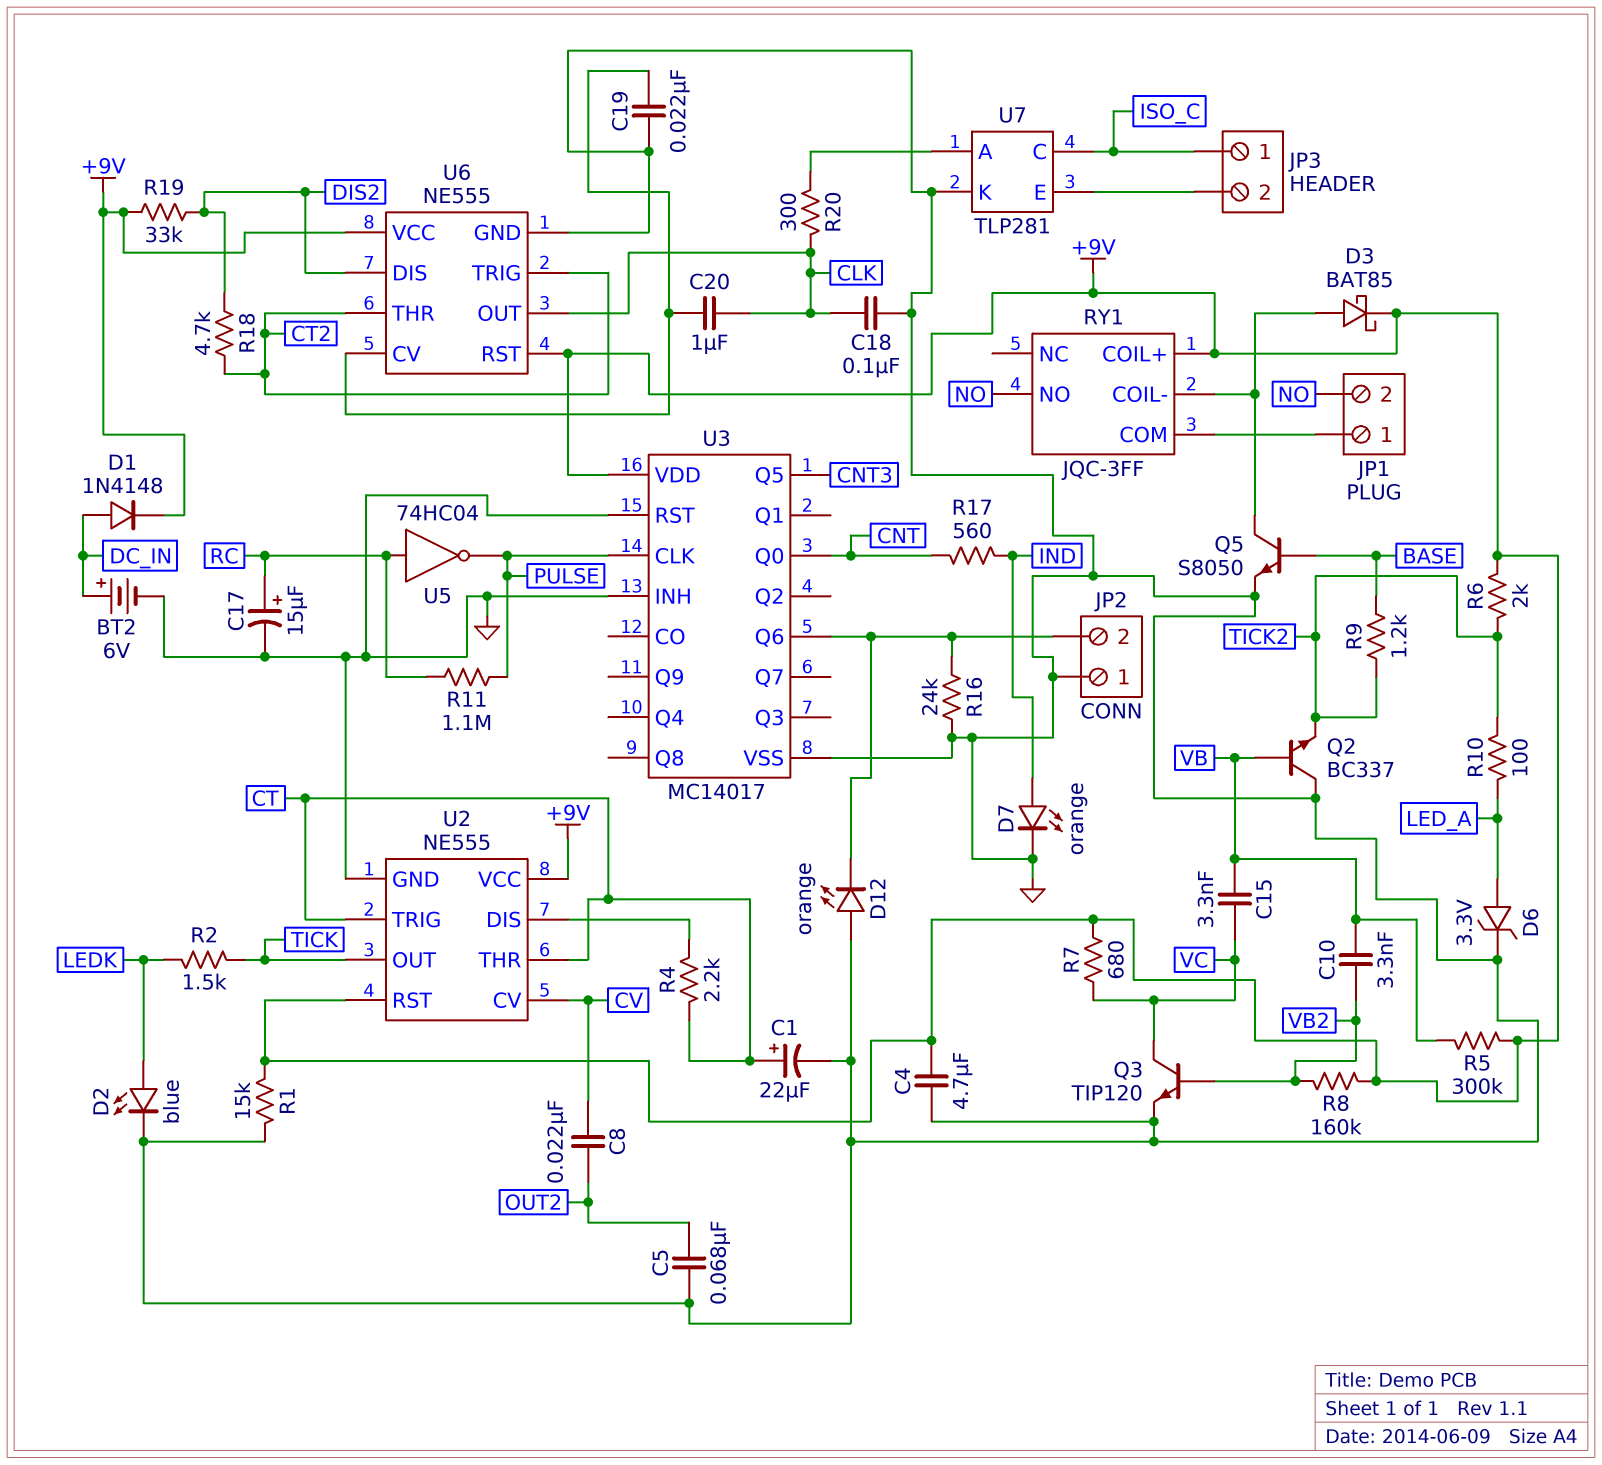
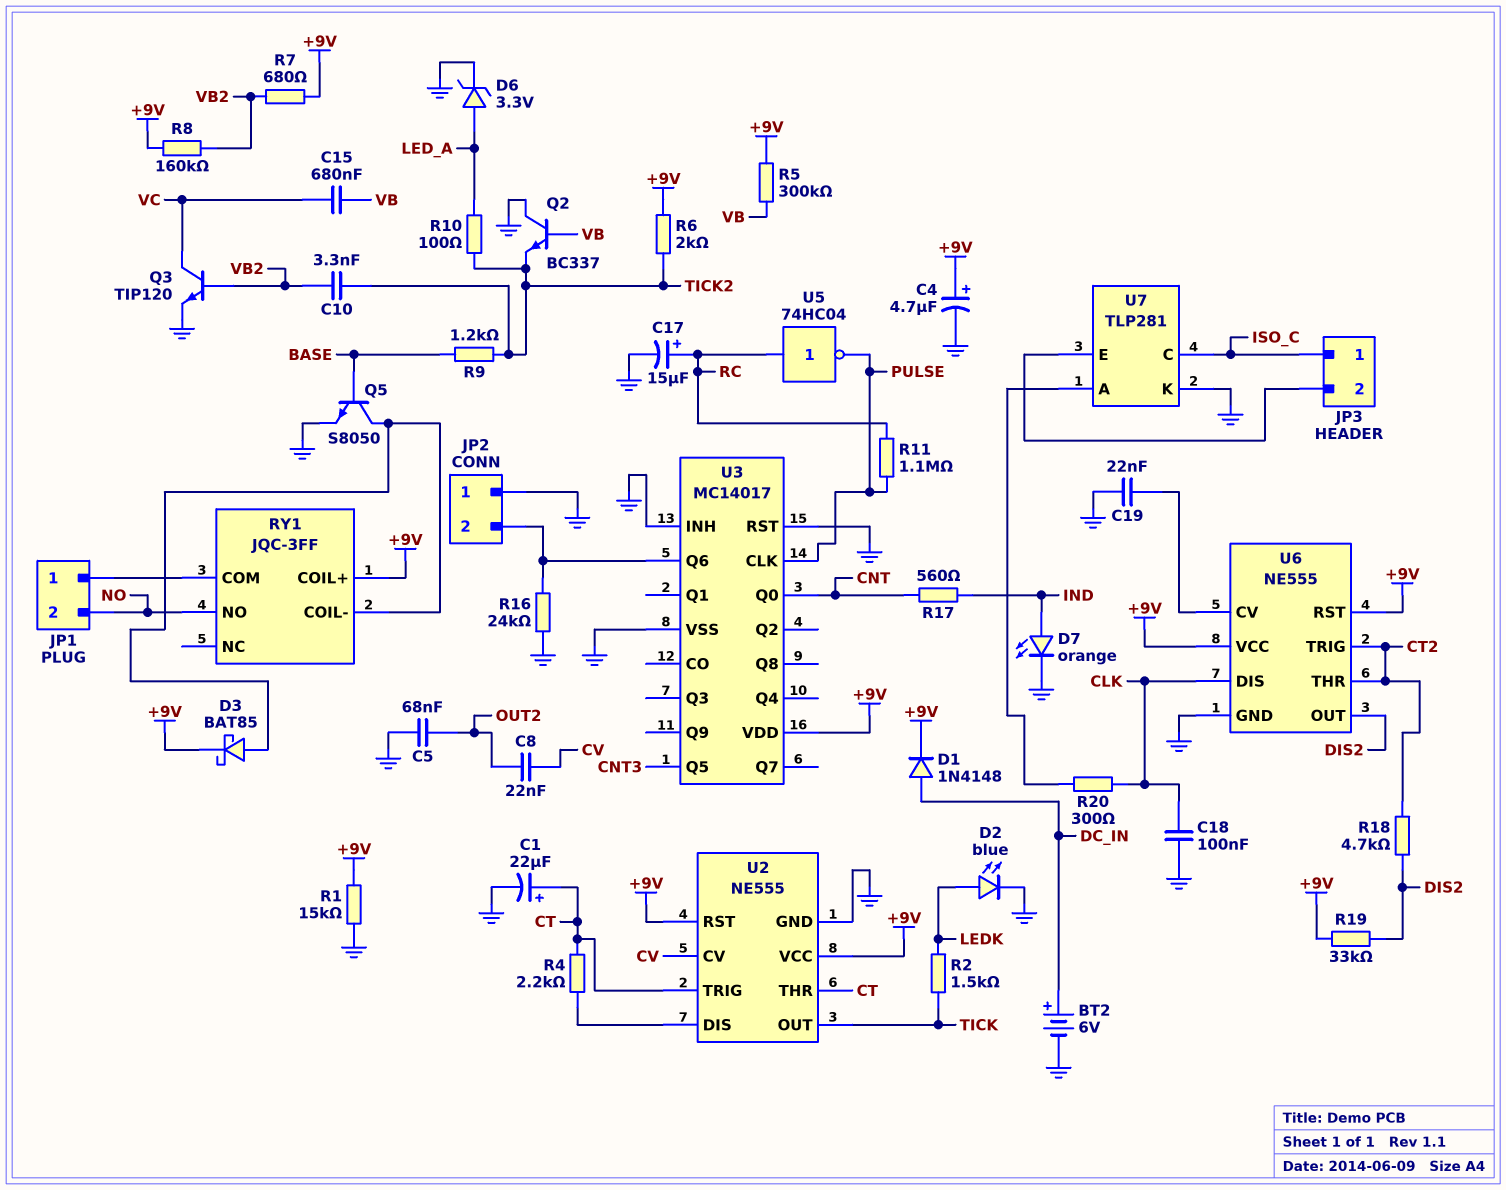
C4: 4.7uF (+9V, GND) -> 4.7uF (plus +9V, minus GND)
C10: 3.3nF (VB, VB2) -> 3.3nF (TICK2, VB2)
C15: 3.3nF (VB, VC) -> 680nF (VB, VC)
C20: 1uF (CLK, U6/CV) -> none
D12: LED orange (A GND, K JP2/2) -> none
R7: 680 (+9V, VC) -> 680 (+9V, VB2)
U6 pin DIS: DIS2 -> CLK
U6 pin OUT: CLK -> DIS2

